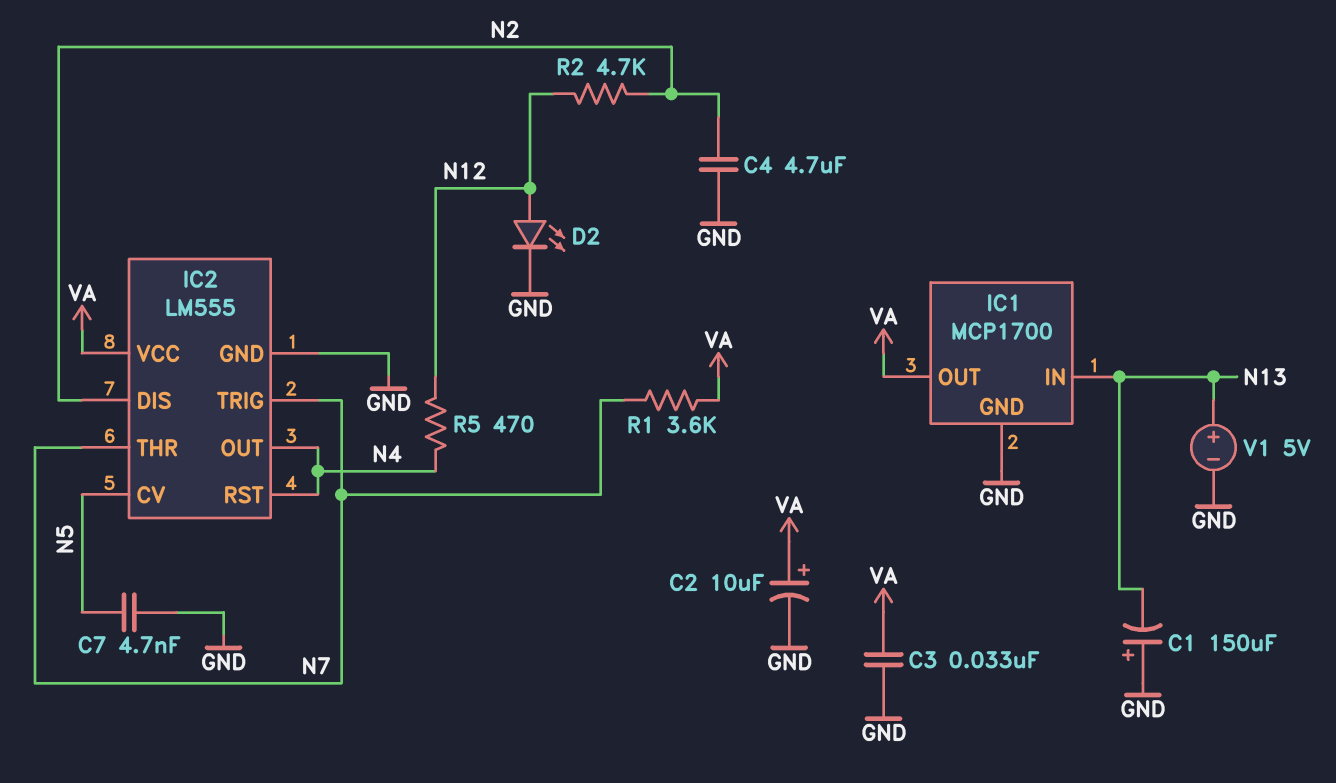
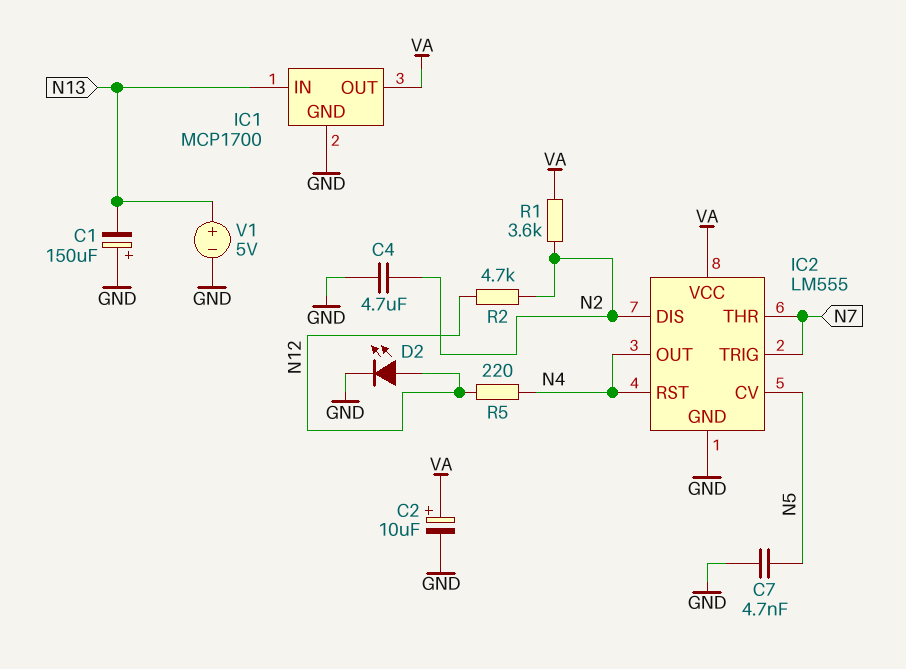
C3: 33nF (GND, VA) -> none
R1: 3.6k (N7, VA) -> 3.6k (N2, VA)
R5: 470 (N4, N12) -> 220 (N4, N12)

